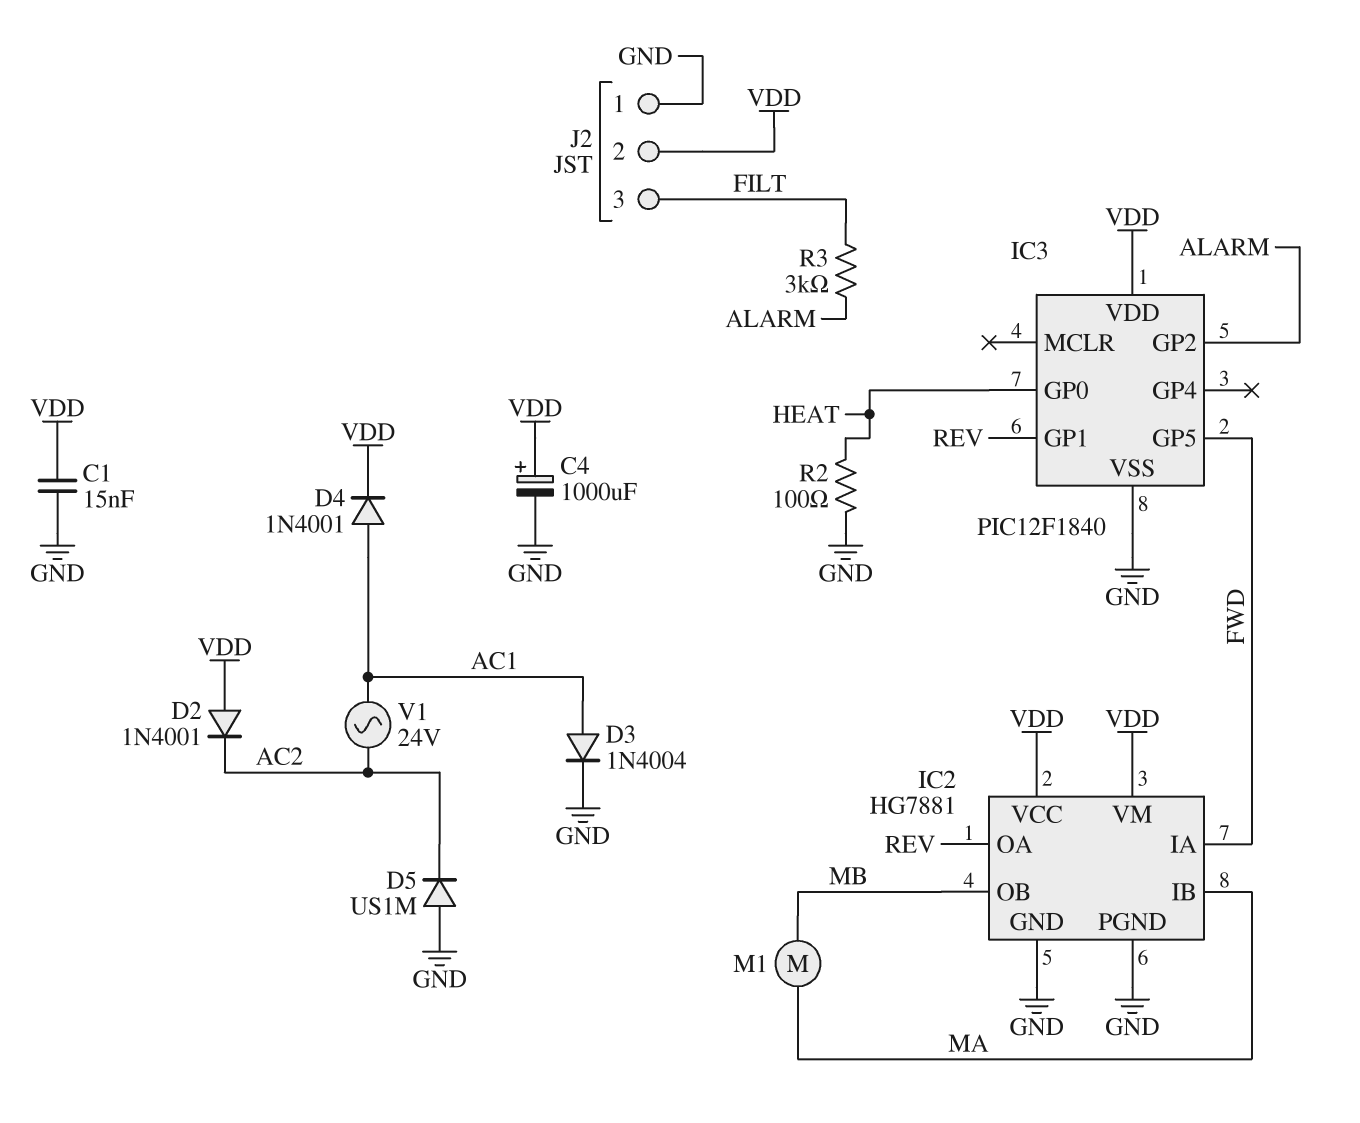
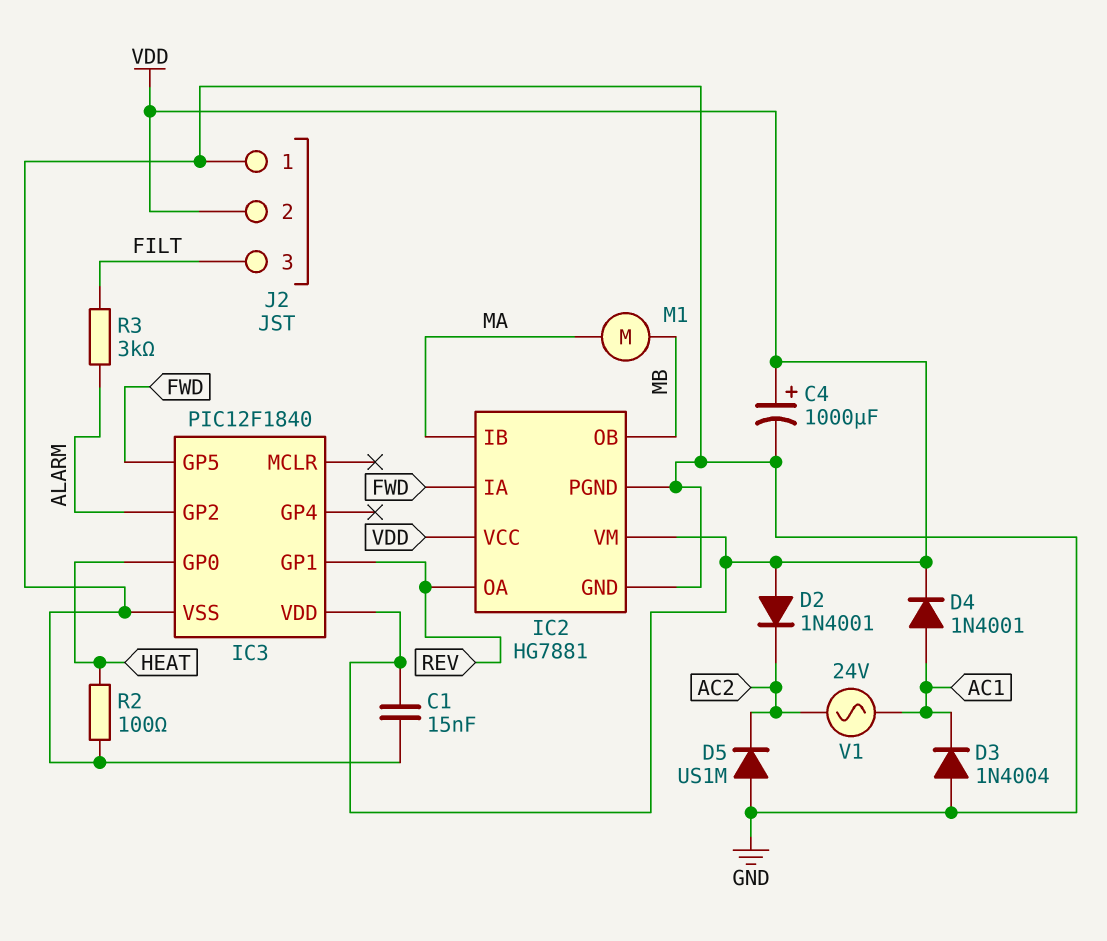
D3: diode 1N4004 (A AC1, K GND) -> diode 1N4004 (A GND, K AC1)

